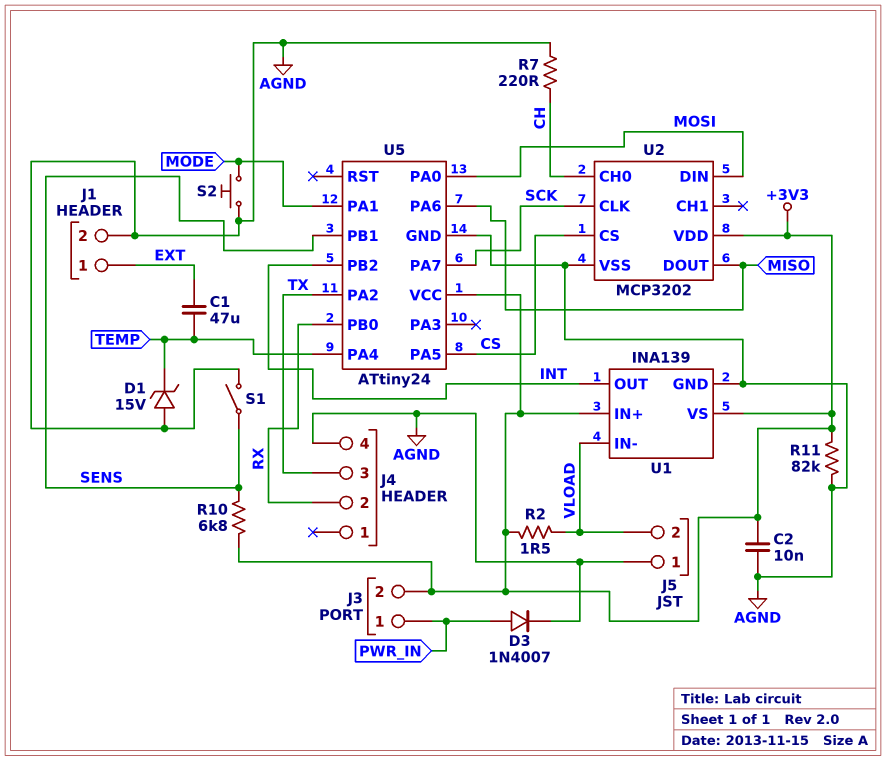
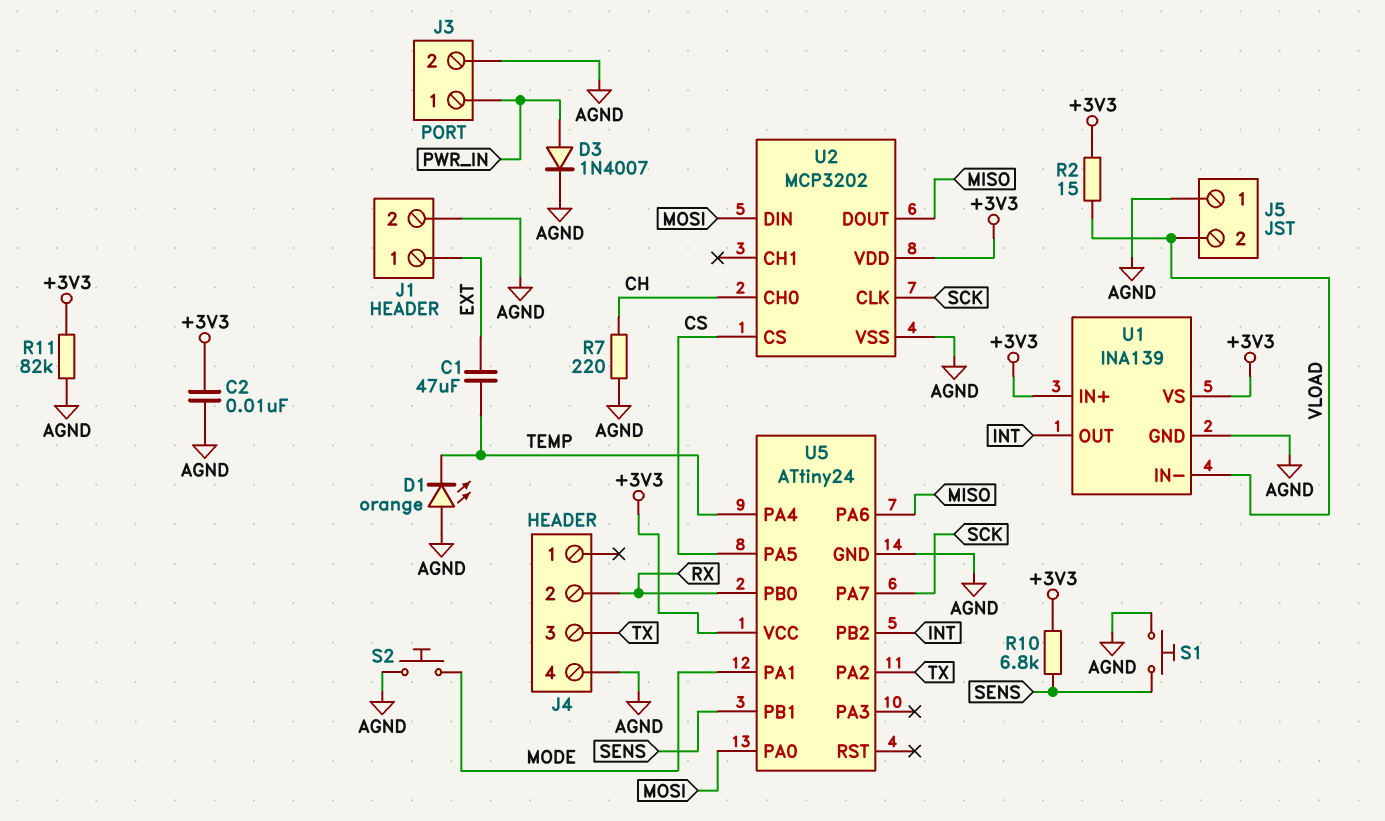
D1: zener 15V (A AGND, K TEMP) -> LED orange (A AGND, K TEMP)
J3 pin 2: +3V3 -> AGND
R2: 1.5 (+3V3, VLOAD) -> 15 (+3V3, VLOAD)
S1: switch (AGND, SENS) -> button (AGND, SENS)

